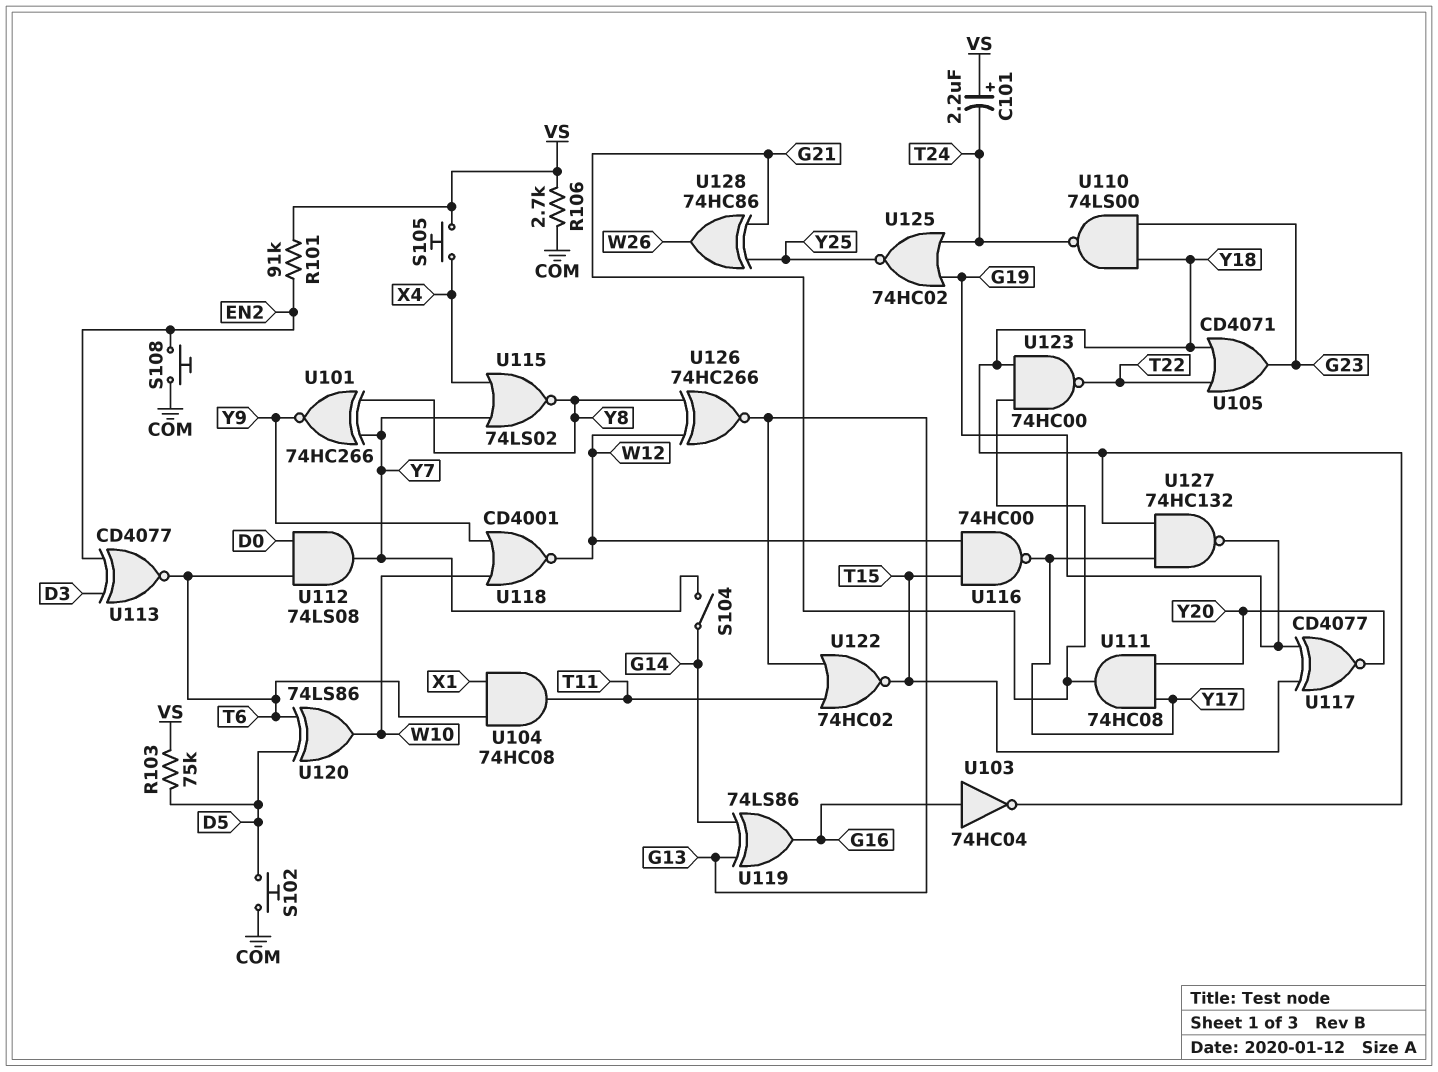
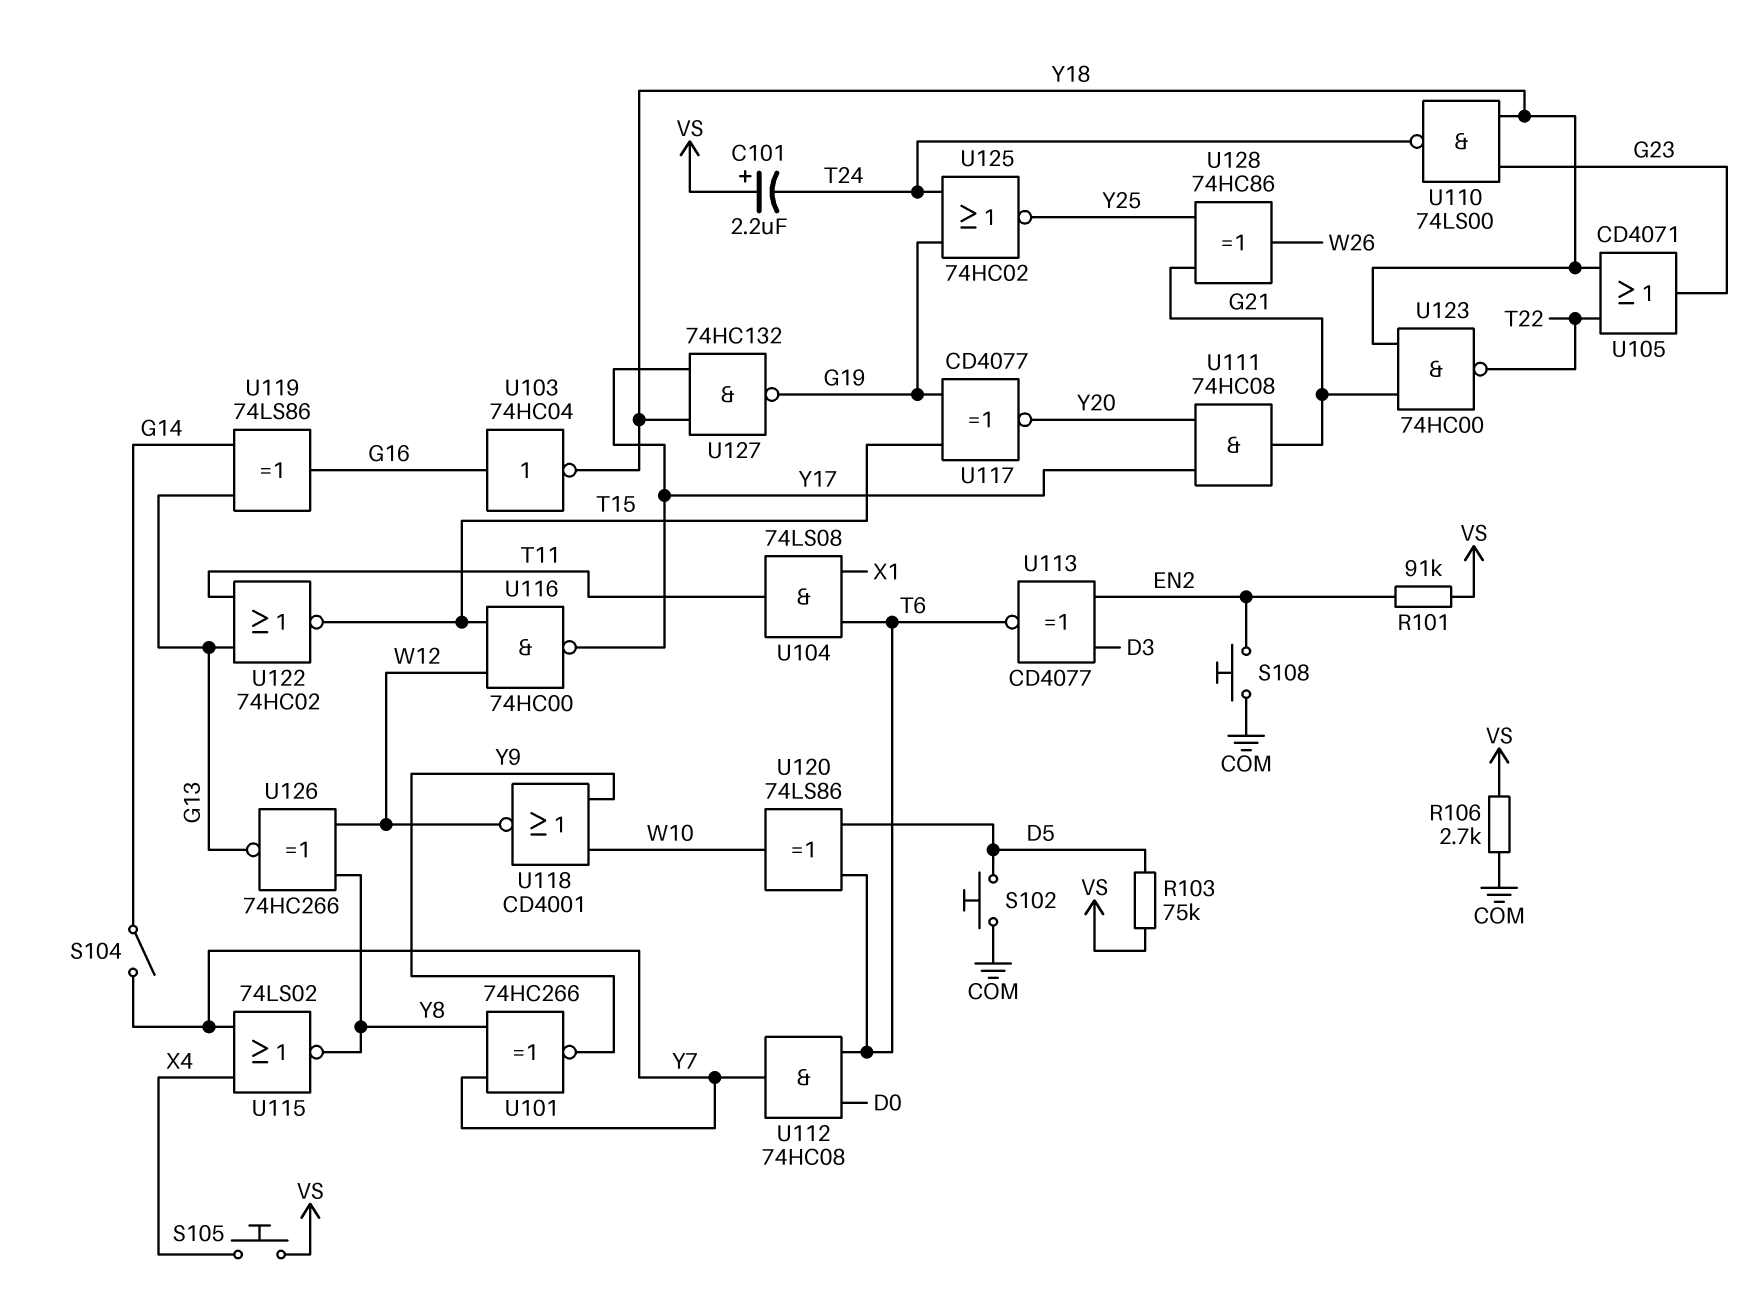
U104: AND 74HC08 (in T6, in X1, out T11) -> AND 74LS08 (in T6, in X1, out T11)
U112: AND 74LS08 (in D0, in T6, out Y7) -> AND 74HC08 (in D0, in T6, out Y7)

